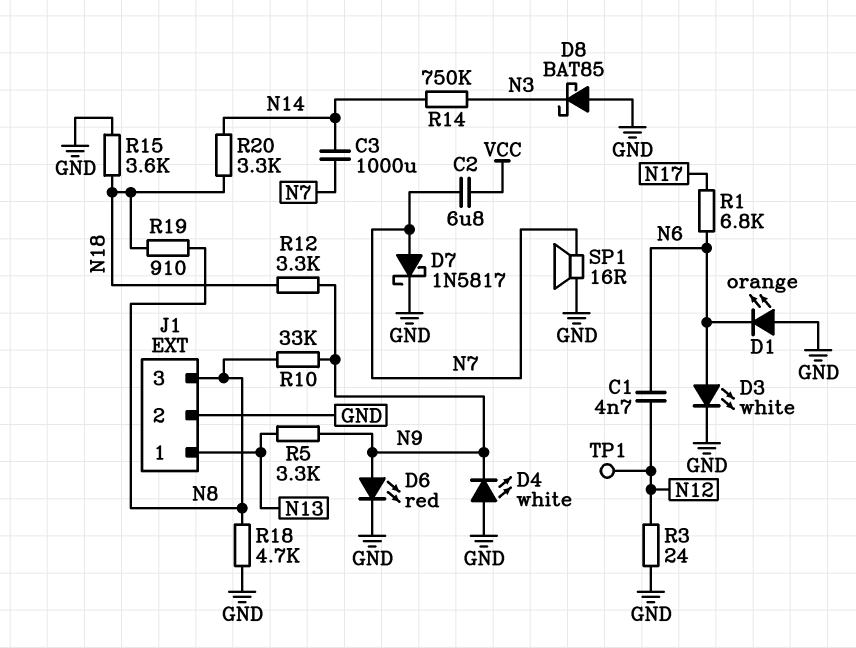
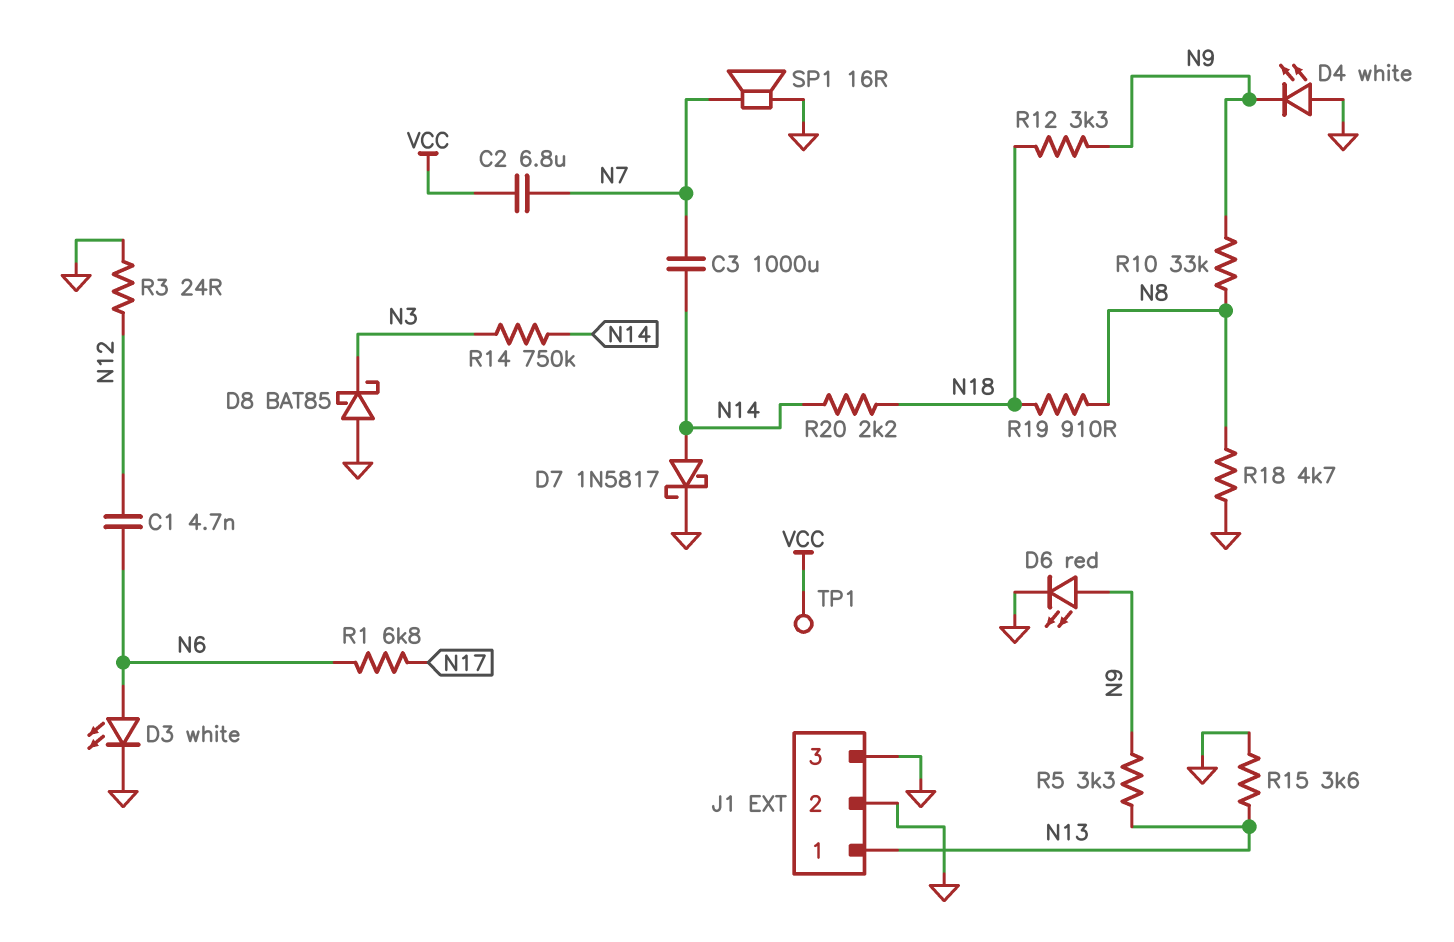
D1: LED orange (A GND, K N6) -> none
D7: schottky 1N5817 (A N7, K GND) -> schottky 1N5817 (A N14, K GND)
J1 pin 3: N8 -> GND
R15: 3.6k (GND, N18) -> 3.6k (GND, N13)
R20: 3.3k (N14, N18) -> 2.2k (N14, N18)
TP1: test point (N12) -> test point (VCC)

